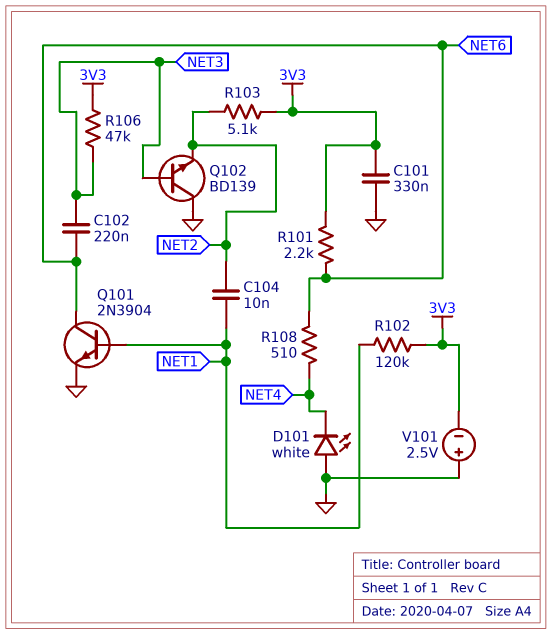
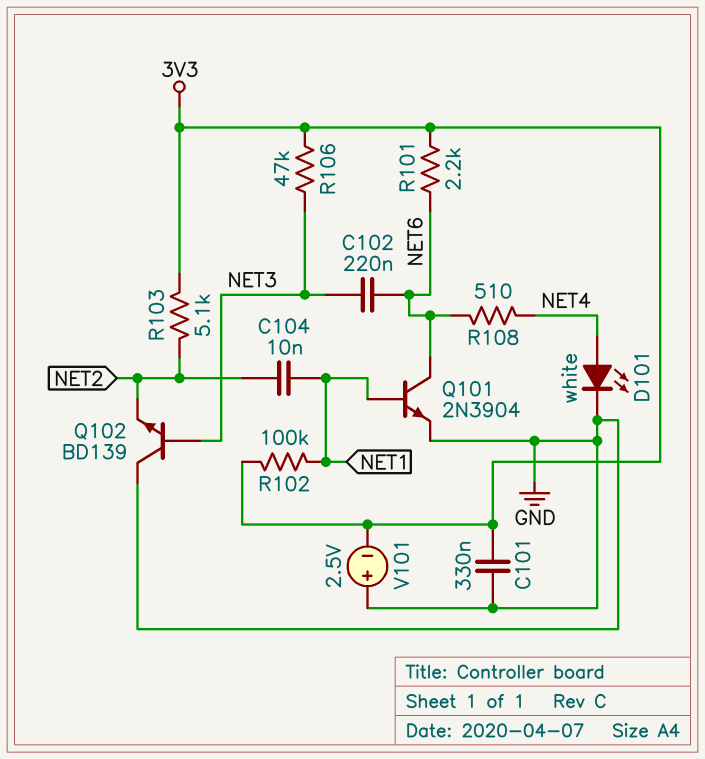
D101: LED white (A GND, K NET4) -> LED white (A NET4, K GND)
R102: 120k (3V3, NET1) -> 100k (3V3, NET1)

